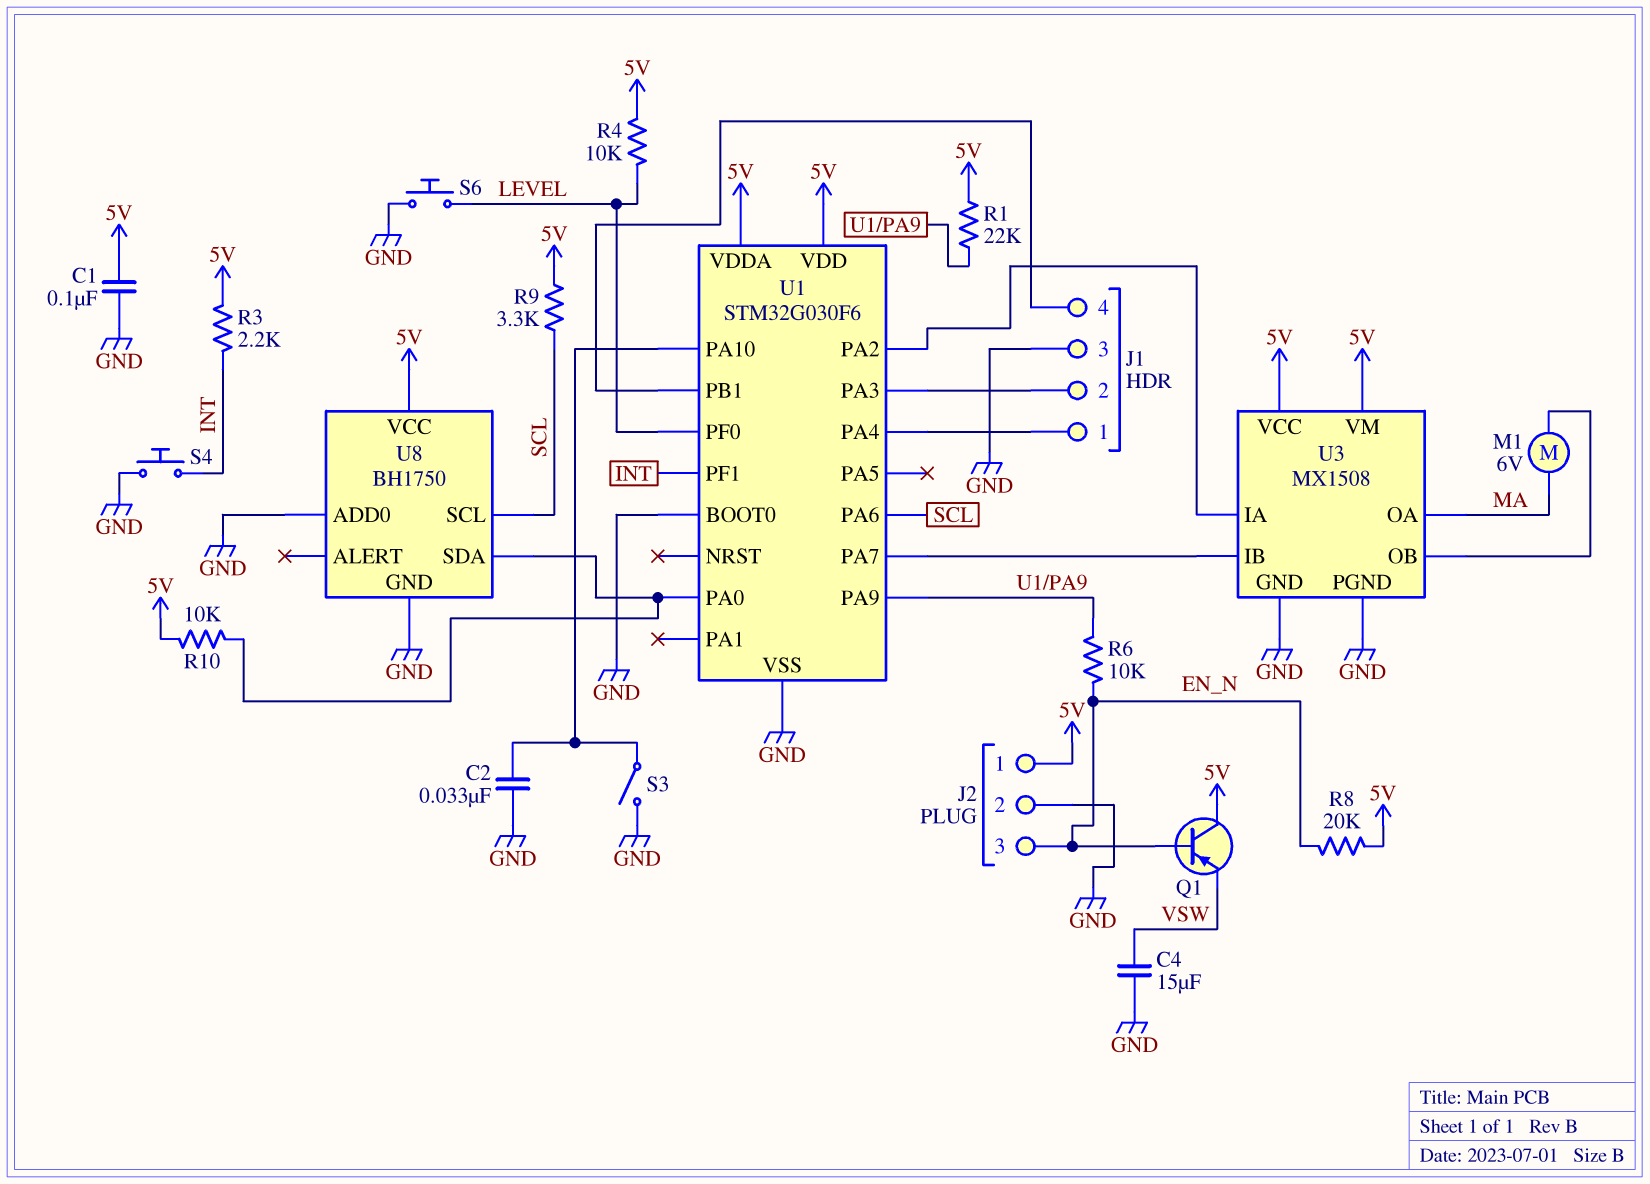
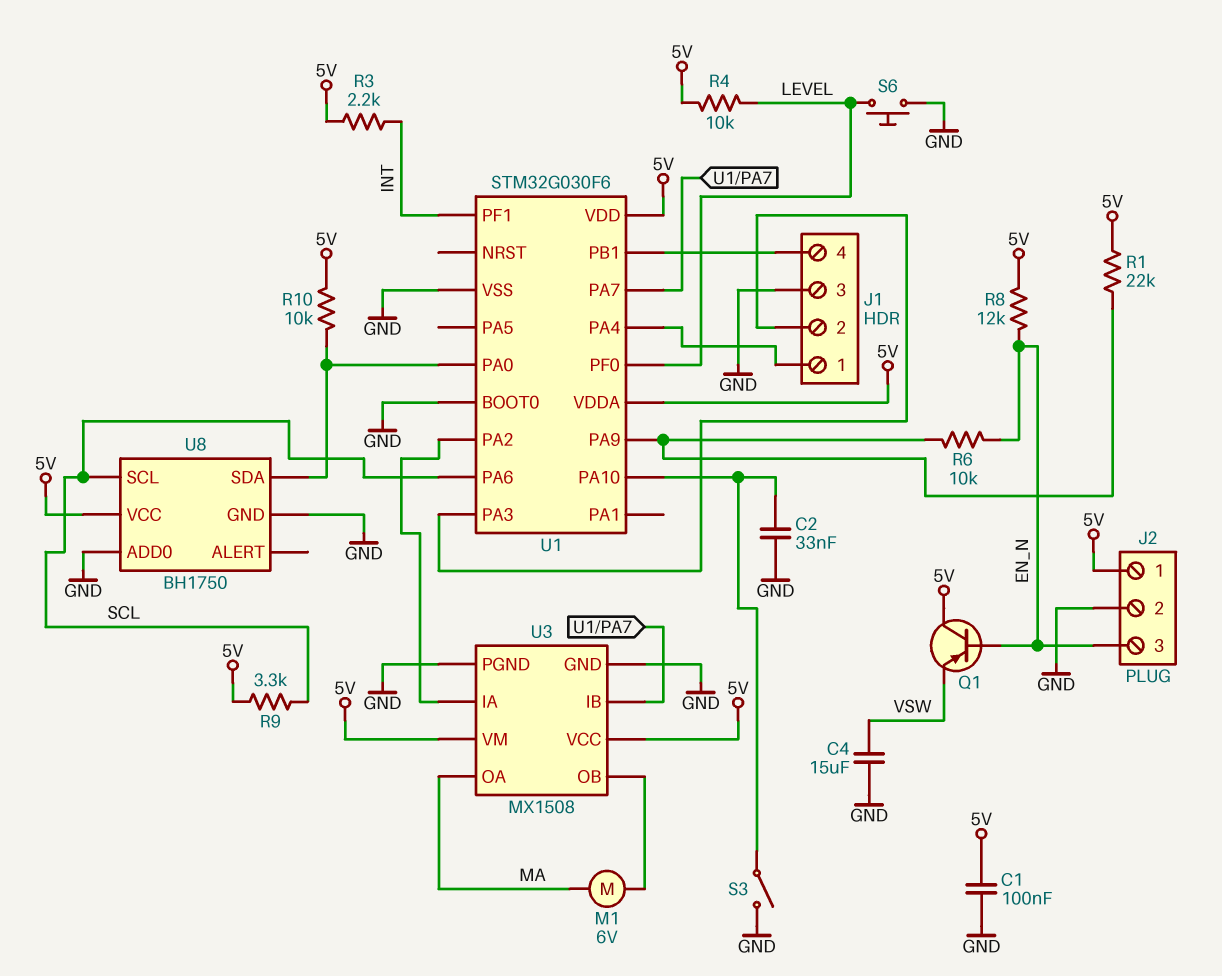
R8: 20k (5V, EN_N) -> 12k (5V, EN_N)
S4: button (GND, INT) -> none

